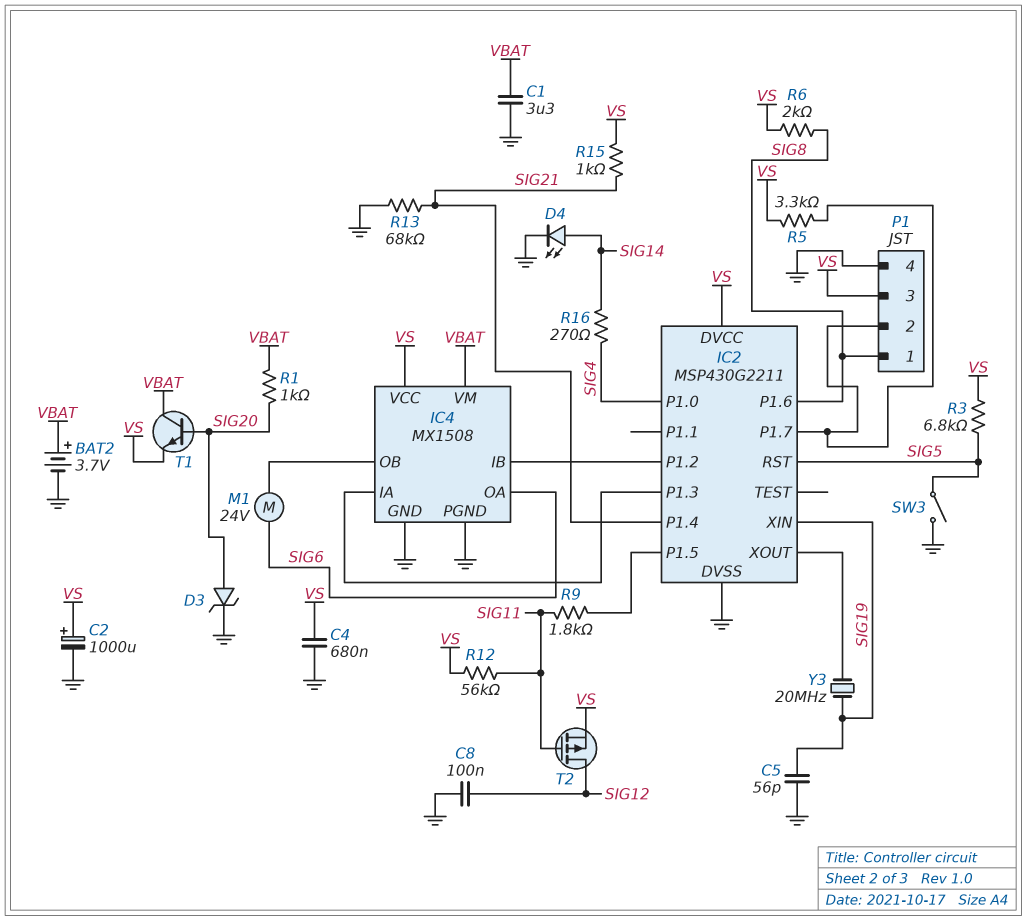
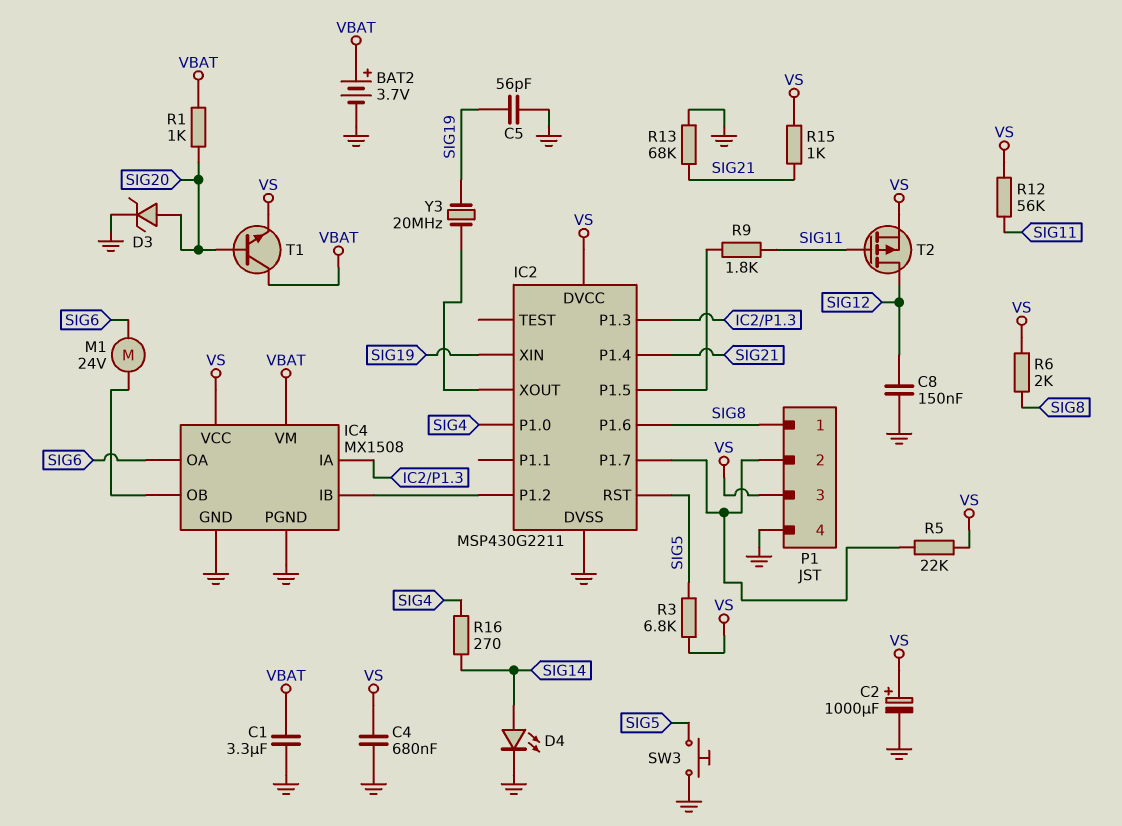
C8: 100nF (GND, SIG12) -> 150nF (GND, SIG12)
R5: 3.3k (IC2/P1.7, VS) -> 22k (IC2/P1.7, VS)
SW3: switch (GND, SIG5) -> button (GND, SIG5)

